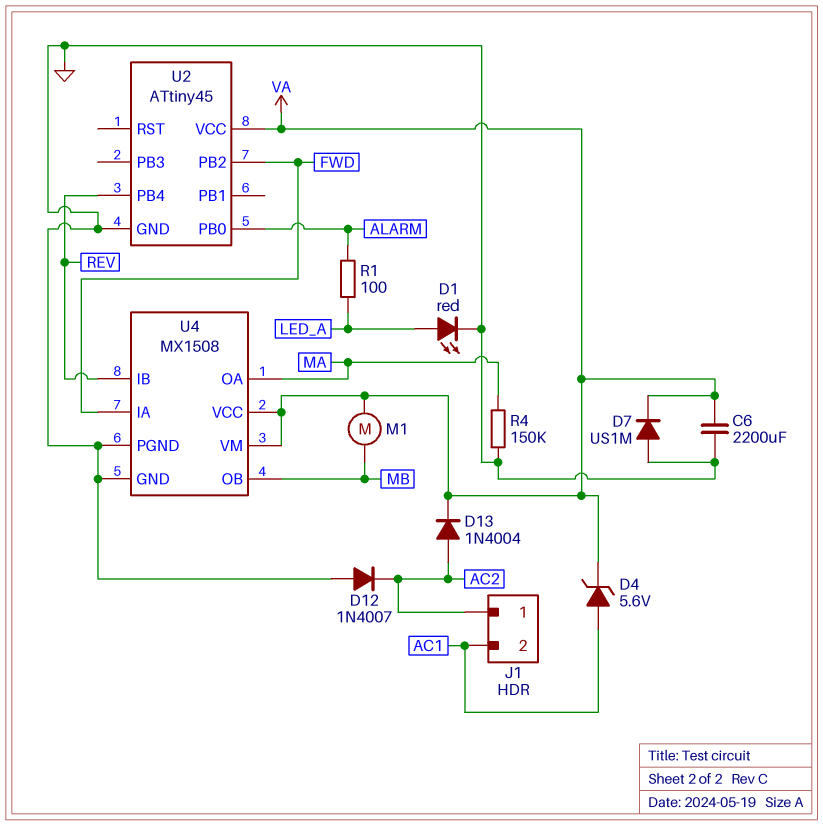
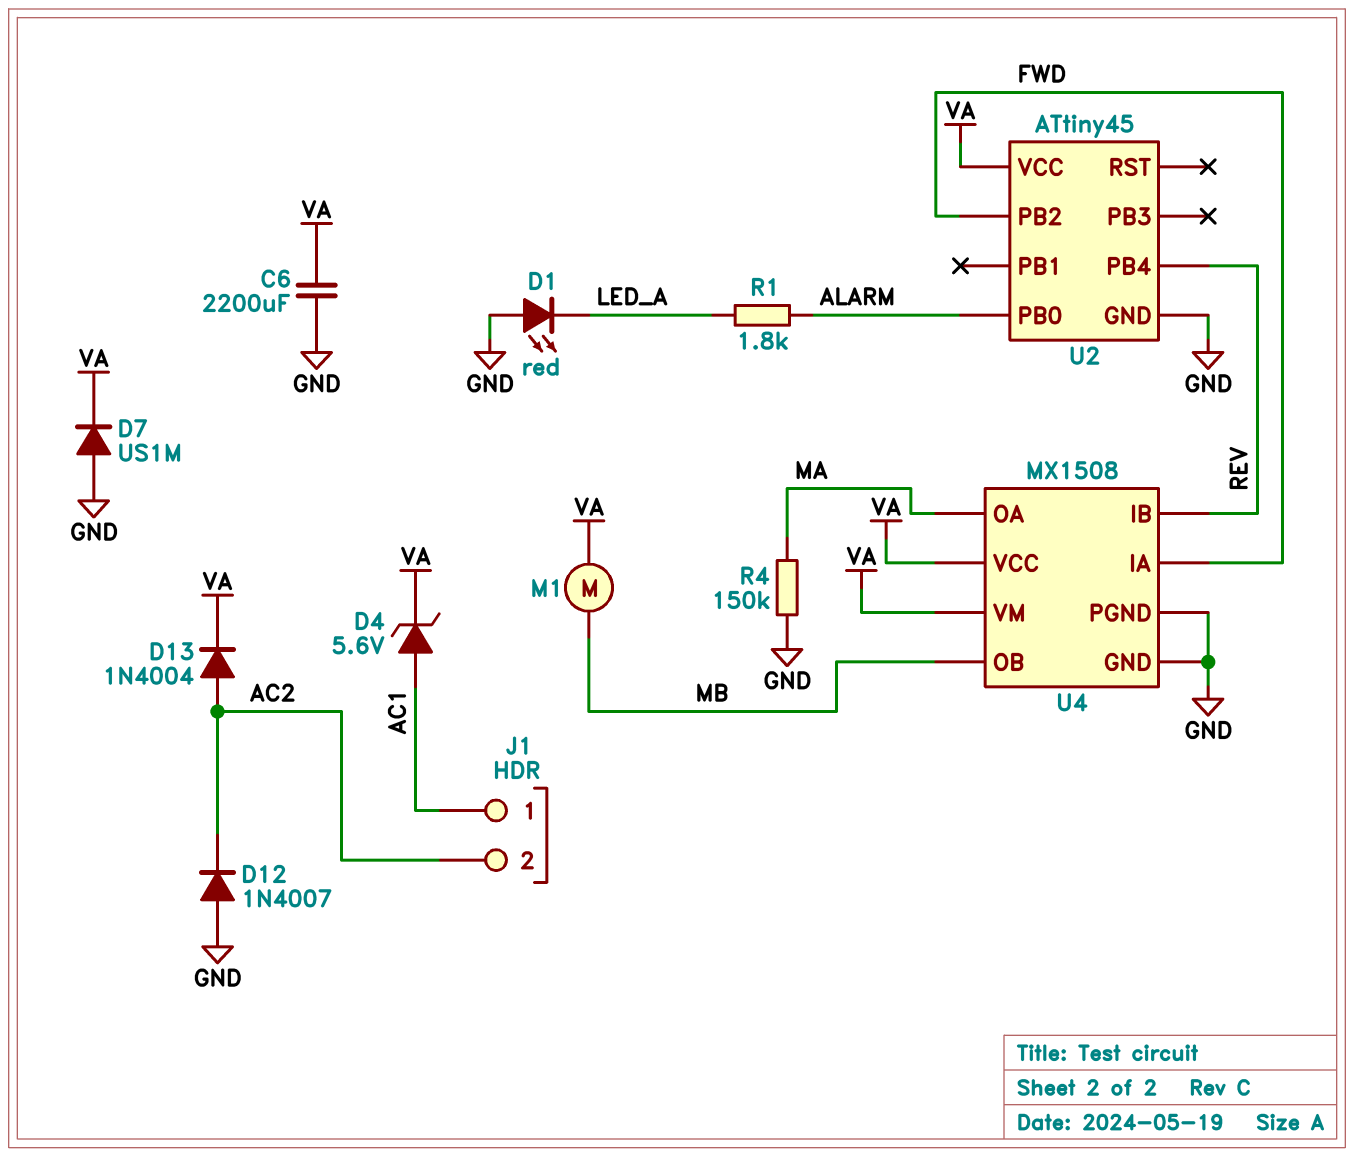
D1: LED red (A LED_A, K GND) -> LED red (A GND, K LED_A)
J1 pin 1: AC2 -> AC1
J1 pin 2: AC1 -> AC2
R1: 100 (ALARM, LED_A) -> 1.8k (ALARM, LED_A)

